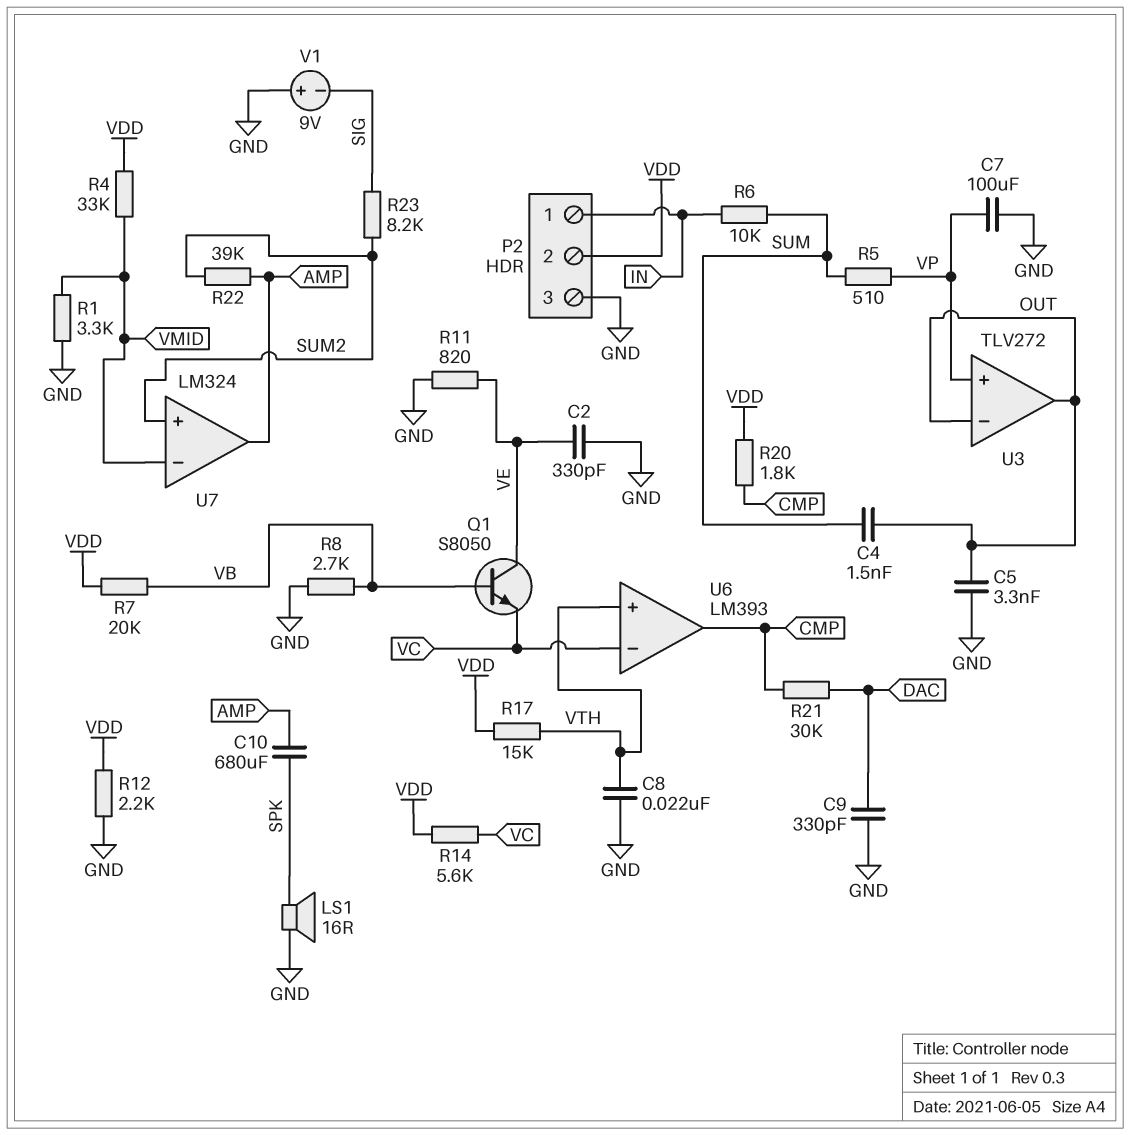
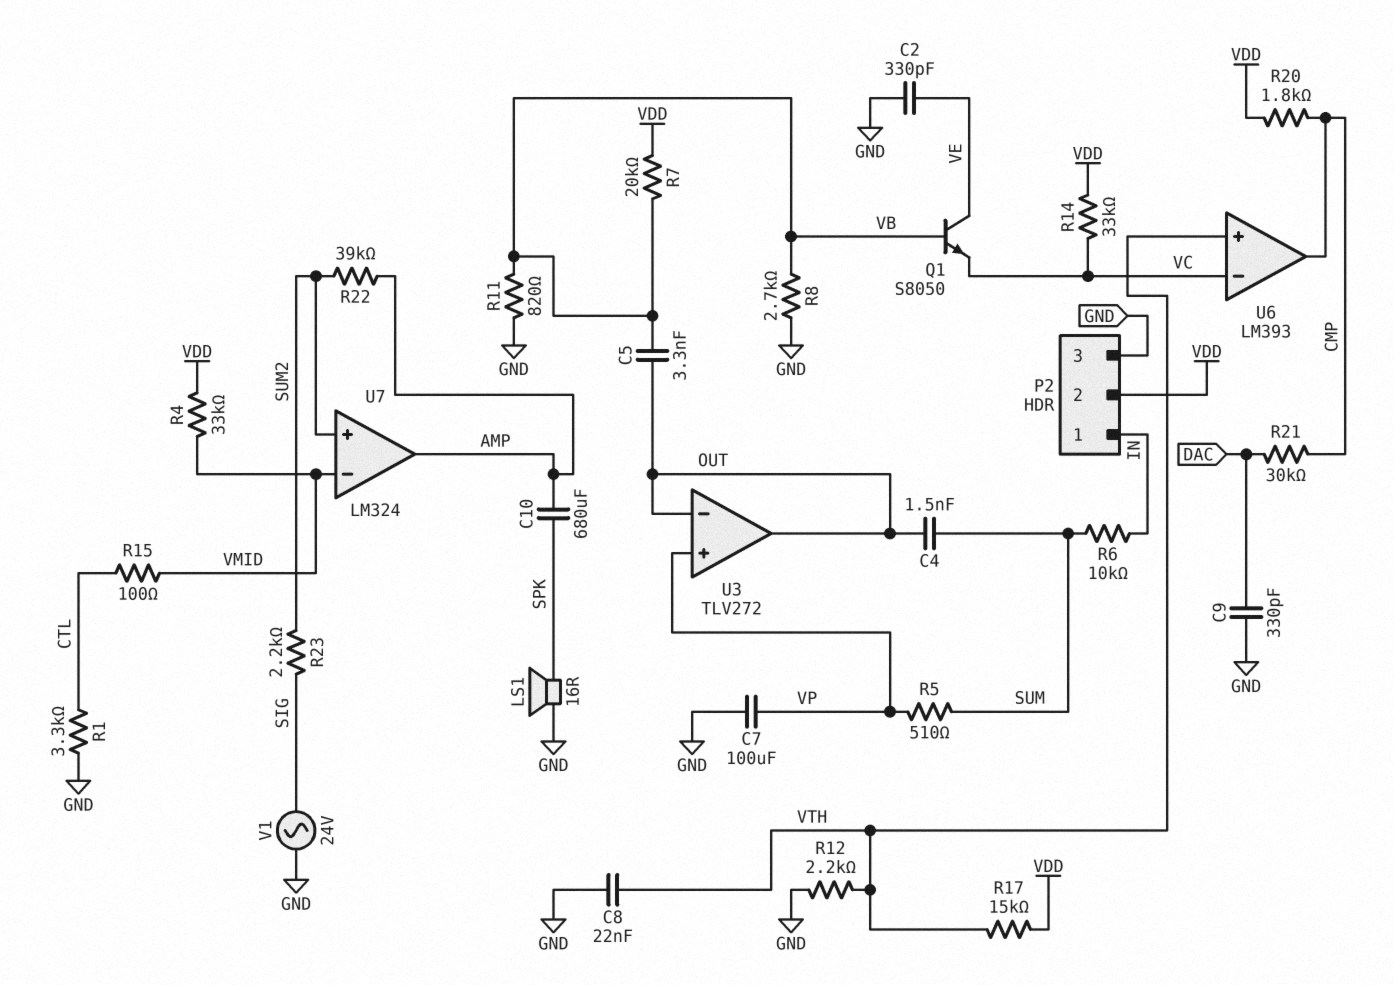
C5: 3.3nF (GND, OUT) -> 3.3nF (OUT, VB)
R1: 3.3k (GND, VMID) -> 3.3k (CTL, GND)
R11: 820 (GND, VE) -> 820 (GND, VB)
R12: 2.2k (GND, VDD) -> 2.2k (GND, VTH)
R14: 5.6k (VC, VDD) -> 33k (VC, VDD)
R15: none -> 100 (CTL, VMID)
R23: 8.2k (SIG, SUM2) -> 2.2k (SIG, SUM2)
V1: 9V (plus GND, minus SIG) -> AC 24V (GND, SIG)

